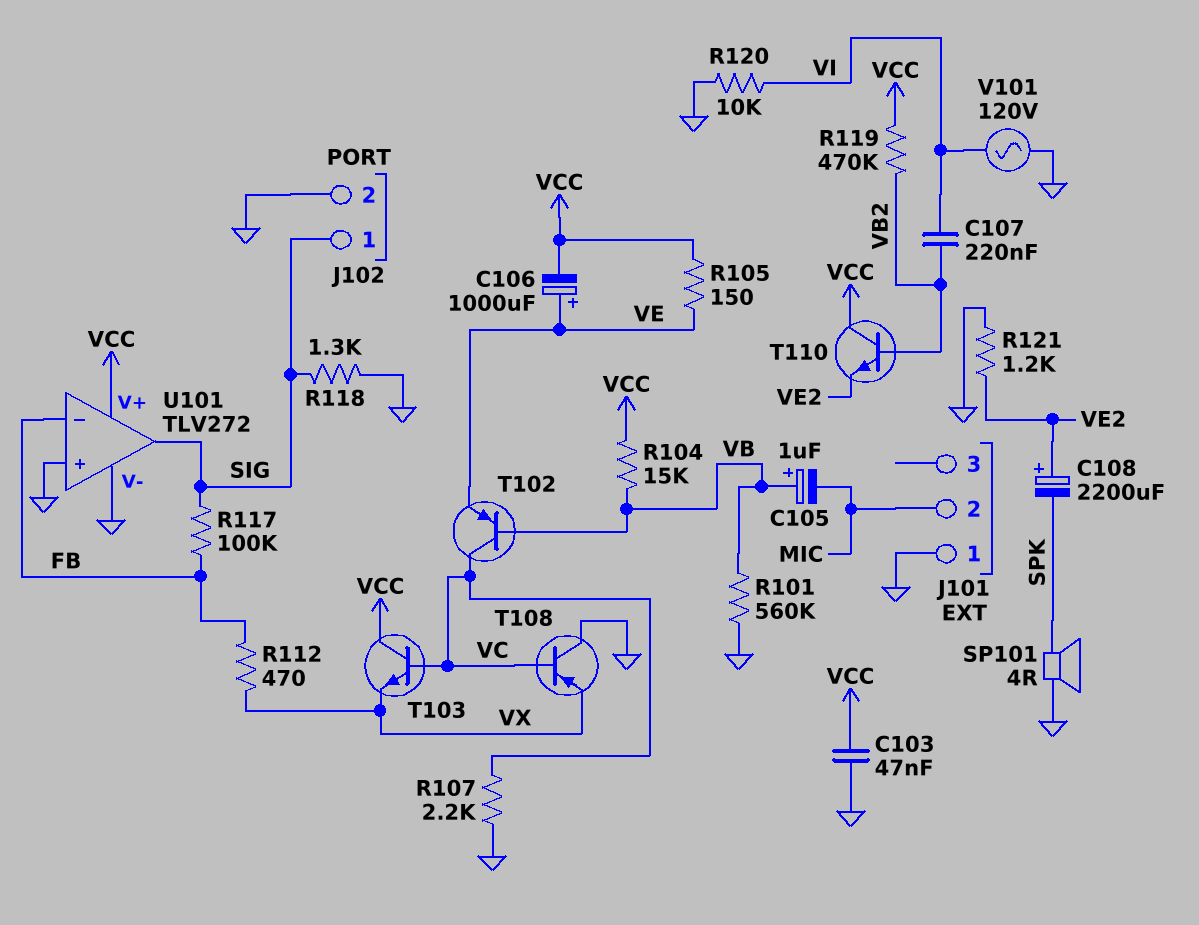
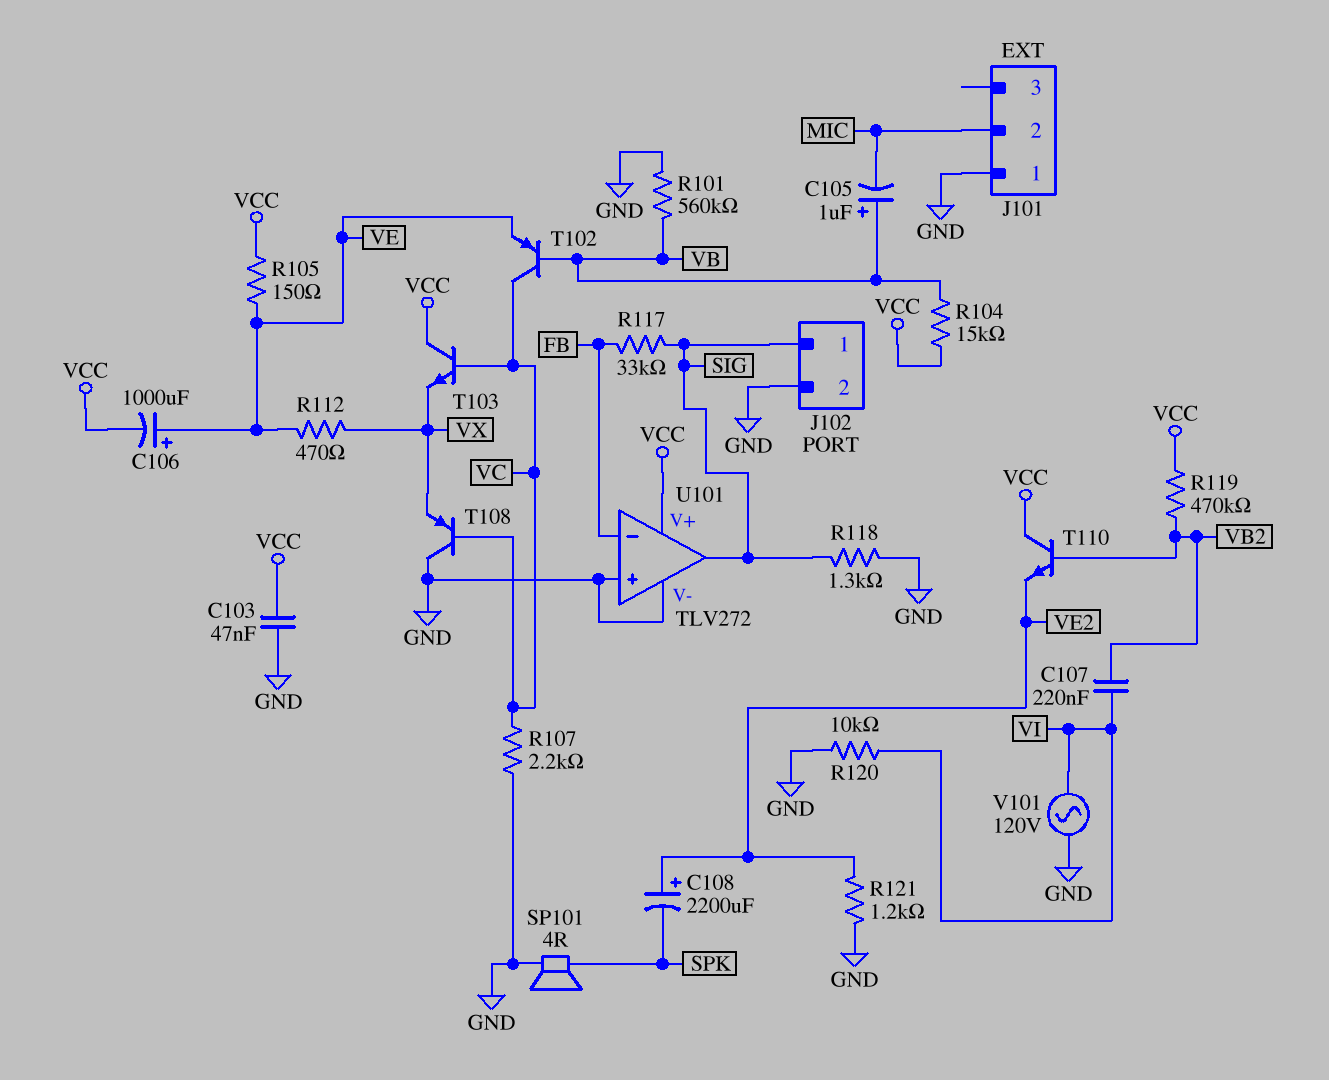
R112: 470 (FB, VX) -> 470 (VE, VX)
R117: 100k (FB, SIG) -> 33k (FB, SIG)

